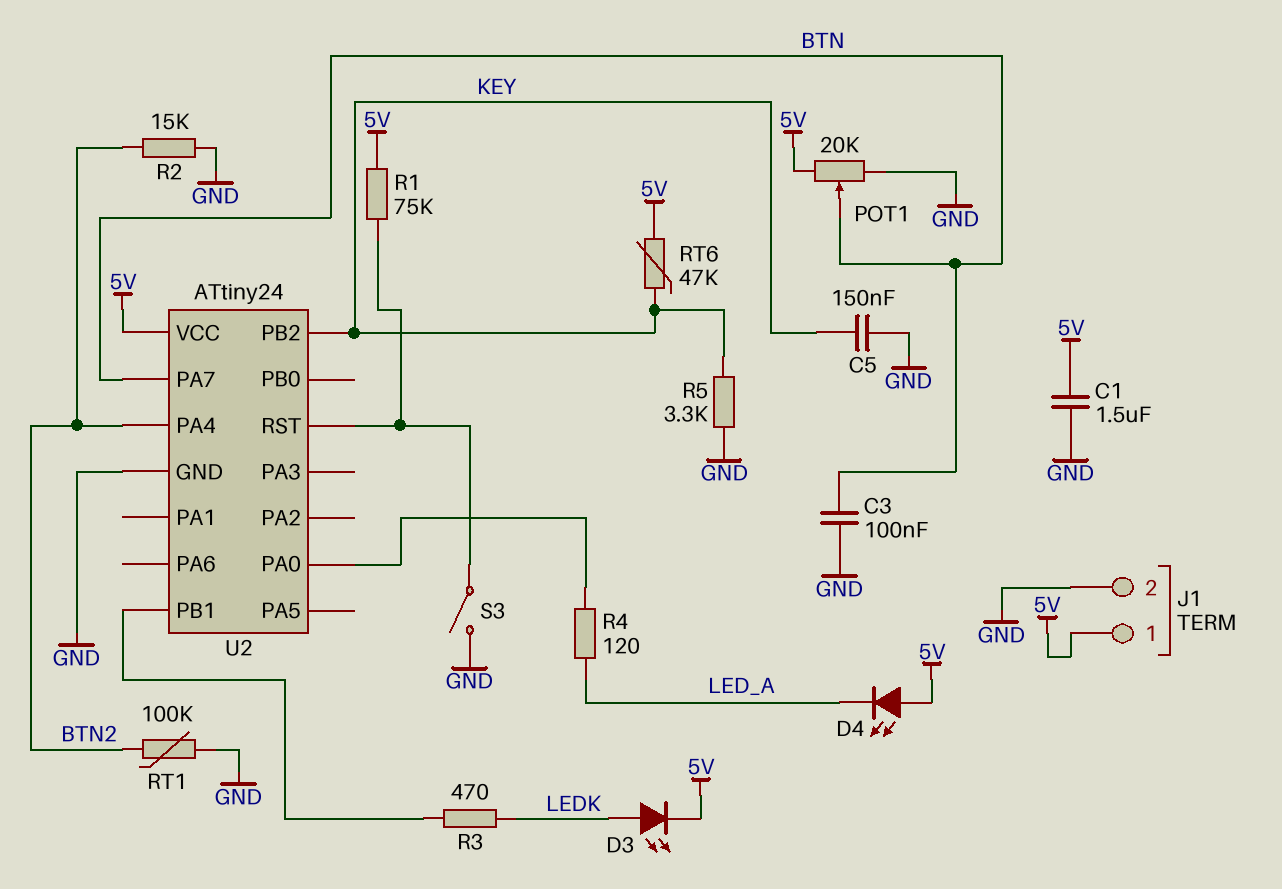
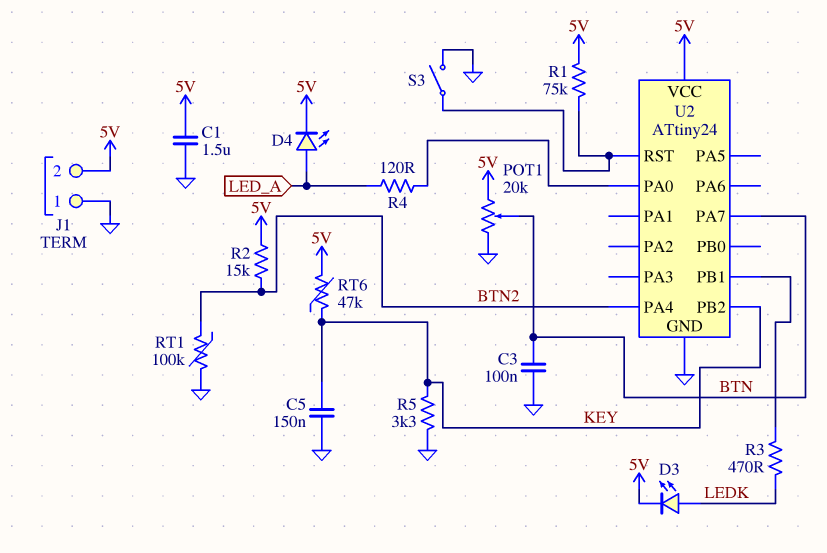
D4: LED (A 5V, K LED_A) -> LED (A LED_A, K 5V)
J1 pin 1: 5V -> GND
J1 pin 2: GND -> 5V
R2: 15k (BTN2, GND) -> 15k (5V, BTN2)

